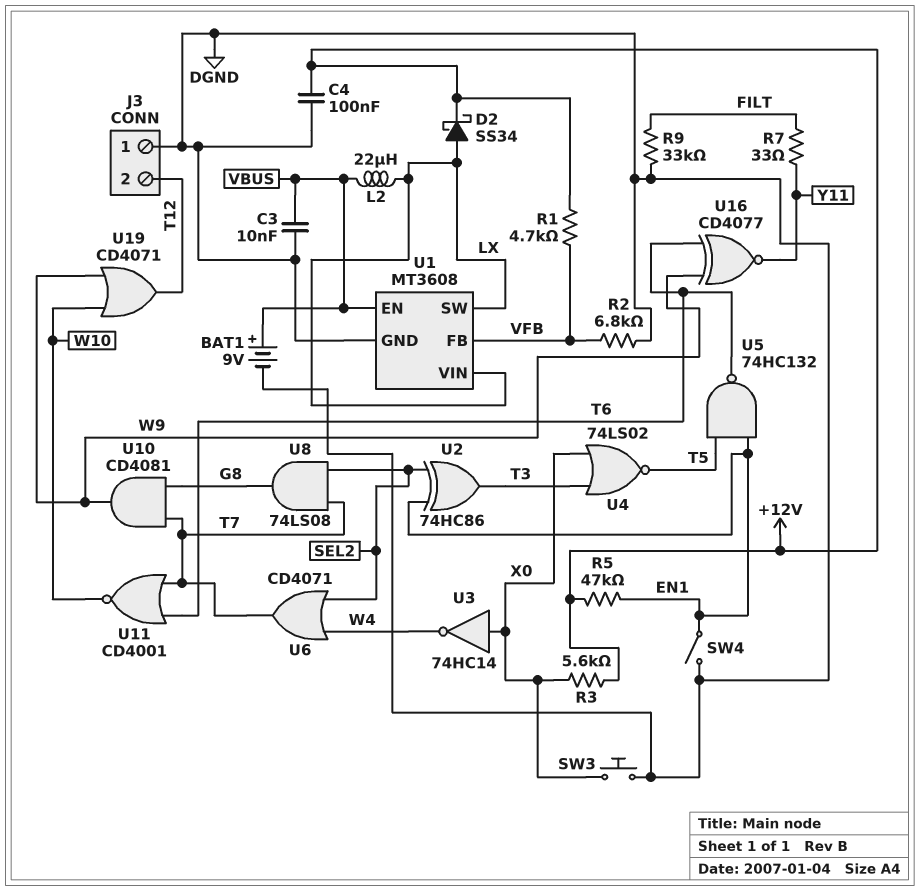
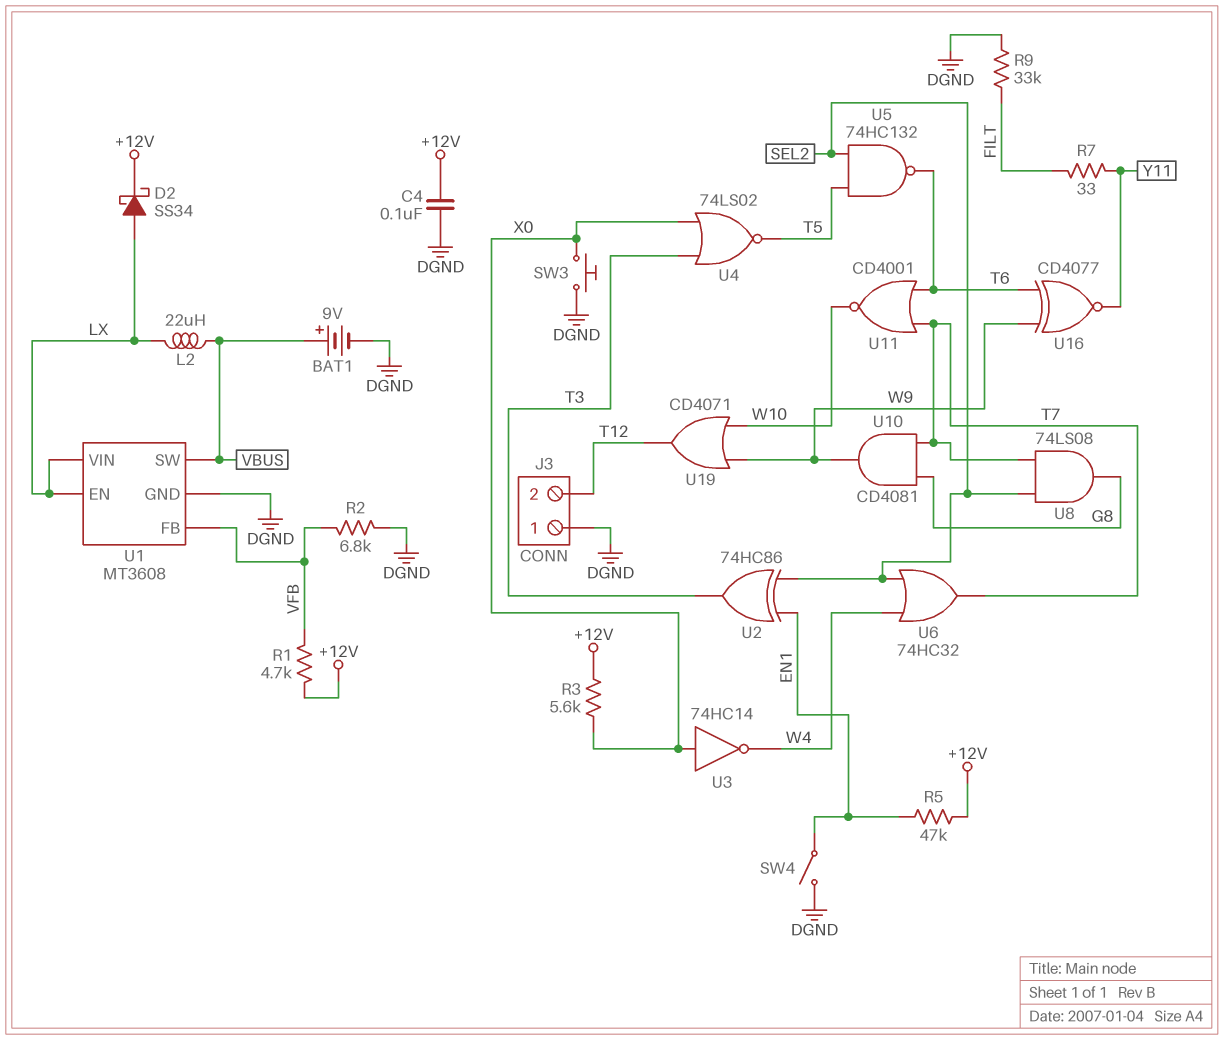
C3: 10nF (DGND, VBUS) -> none
U1 pin EN: VBUS -> LX
U1 pin SW: LX -> VBUS
U5: NAND 74HC132 (in EN1, in T5, out T6) -> NAND 74HC132 (in SEL2, in T5, out T6)
U6: OR CD4071 (in SEL2, in W4, out T7) -> OR 74HC32 (in SEL2, in W4, out T7)

